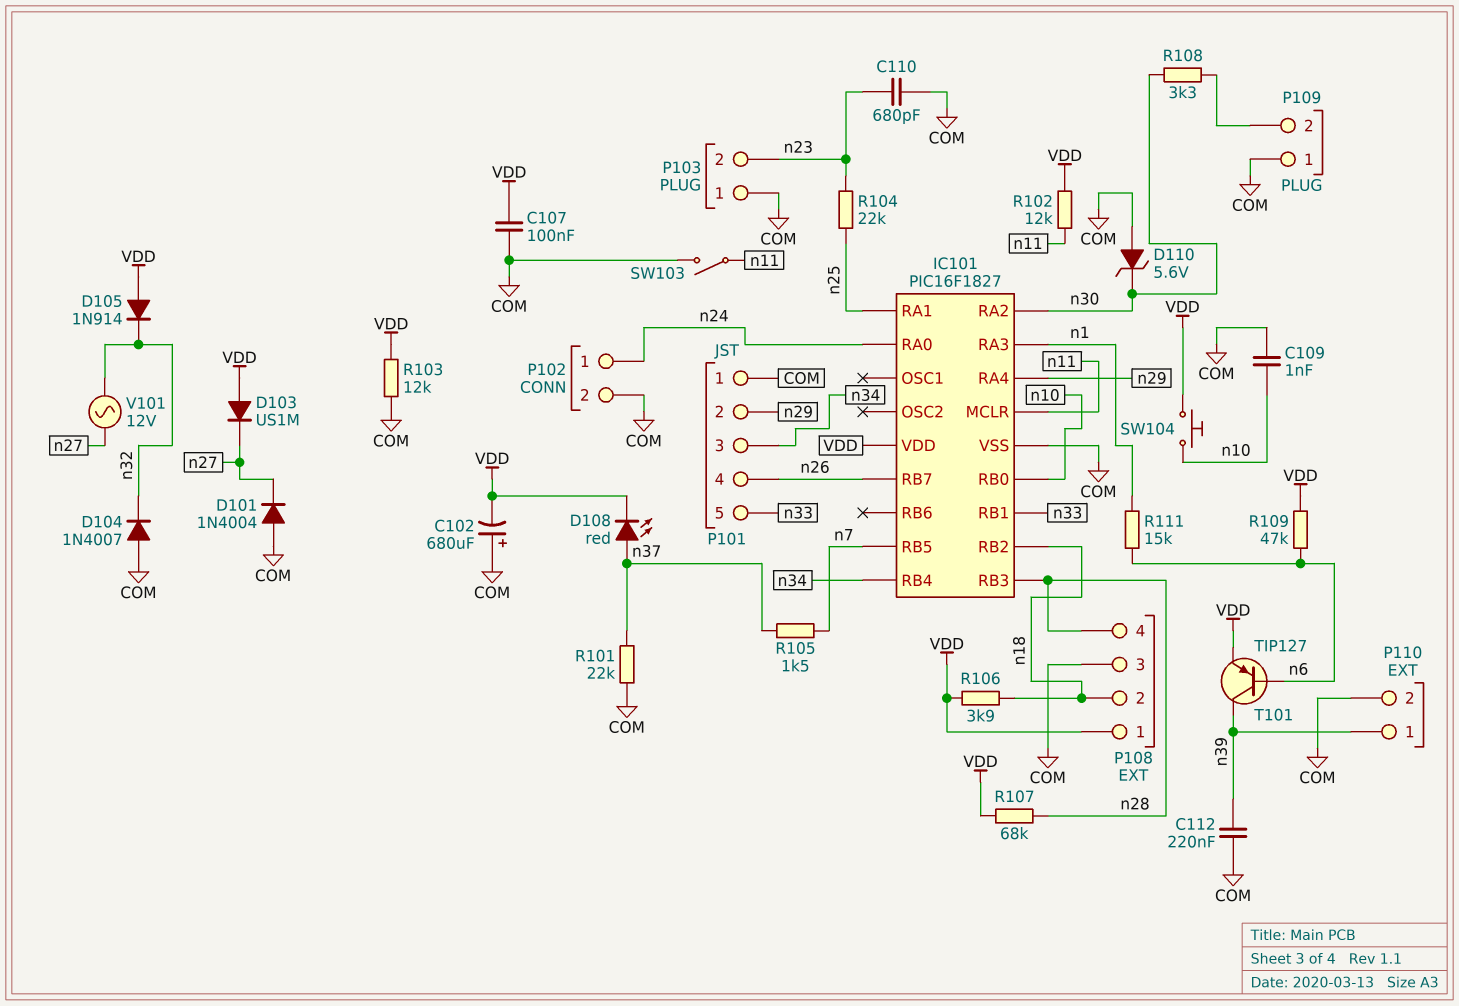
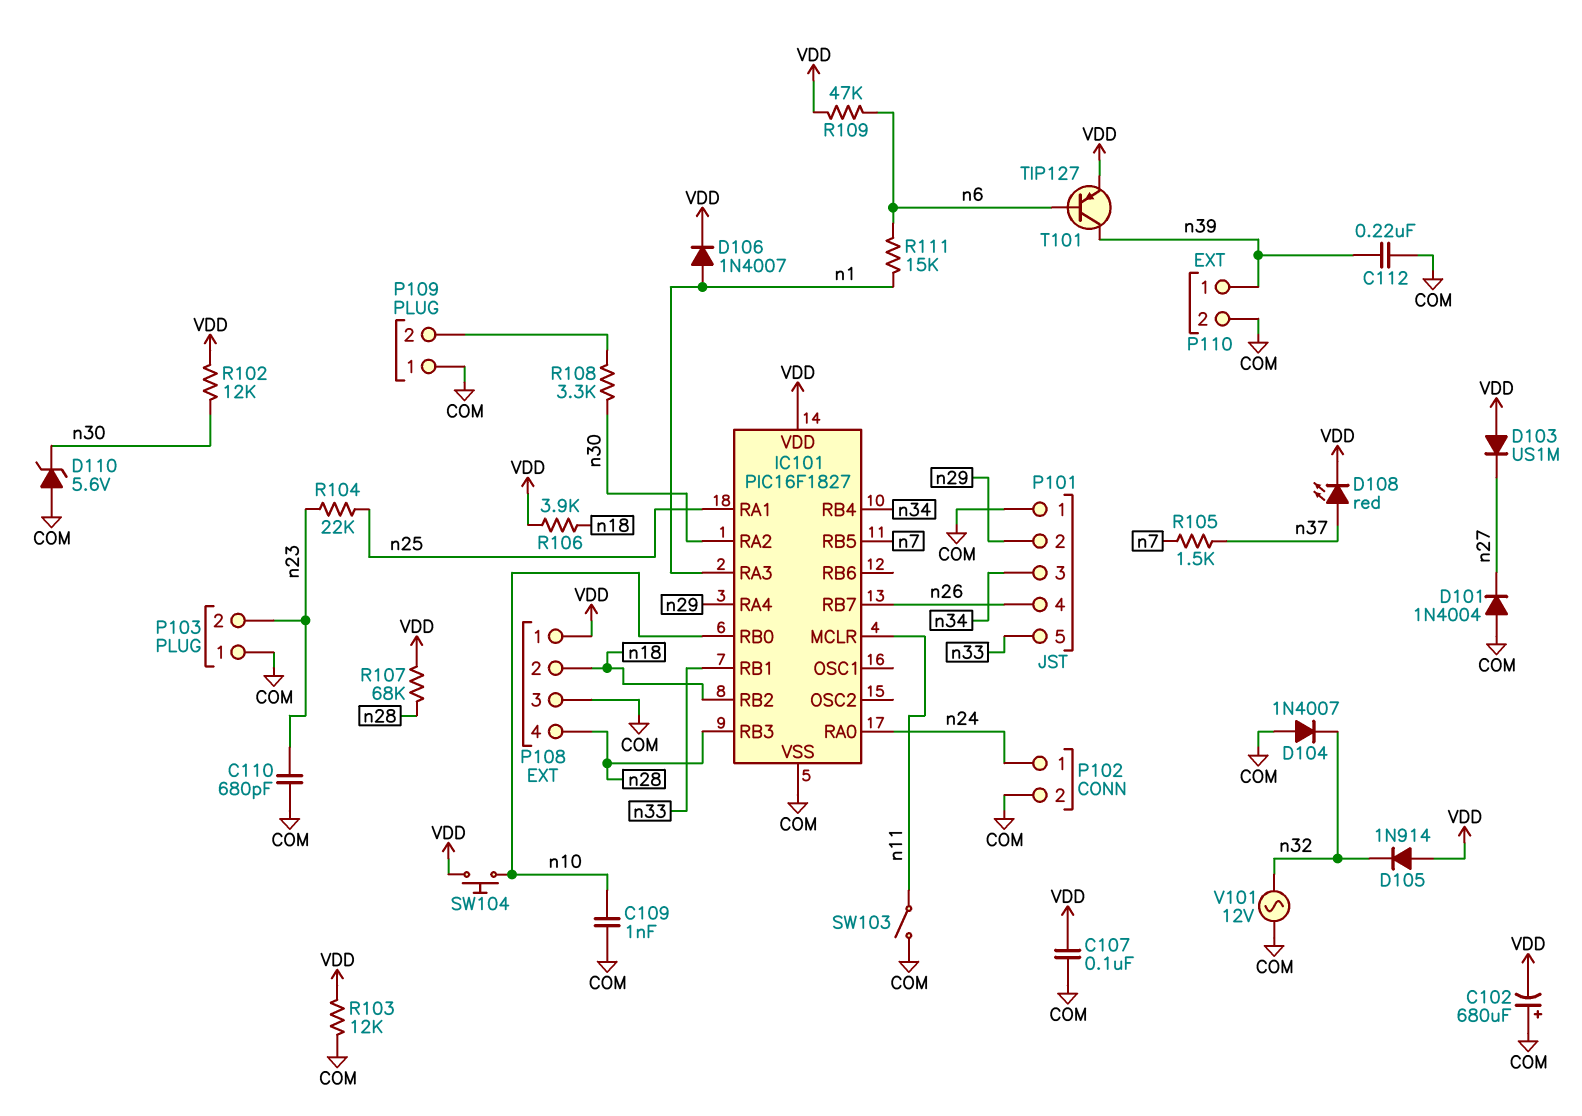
D106: none -> diode 1N4007 (A n1, K VDD)
R101: 22k (COM, n37) -> none
R102: 12k (VDD, n11) -> 12k (VDD, n30)
V101: AC 12V (n27, n32) -> AC 12V (COM, n32)

